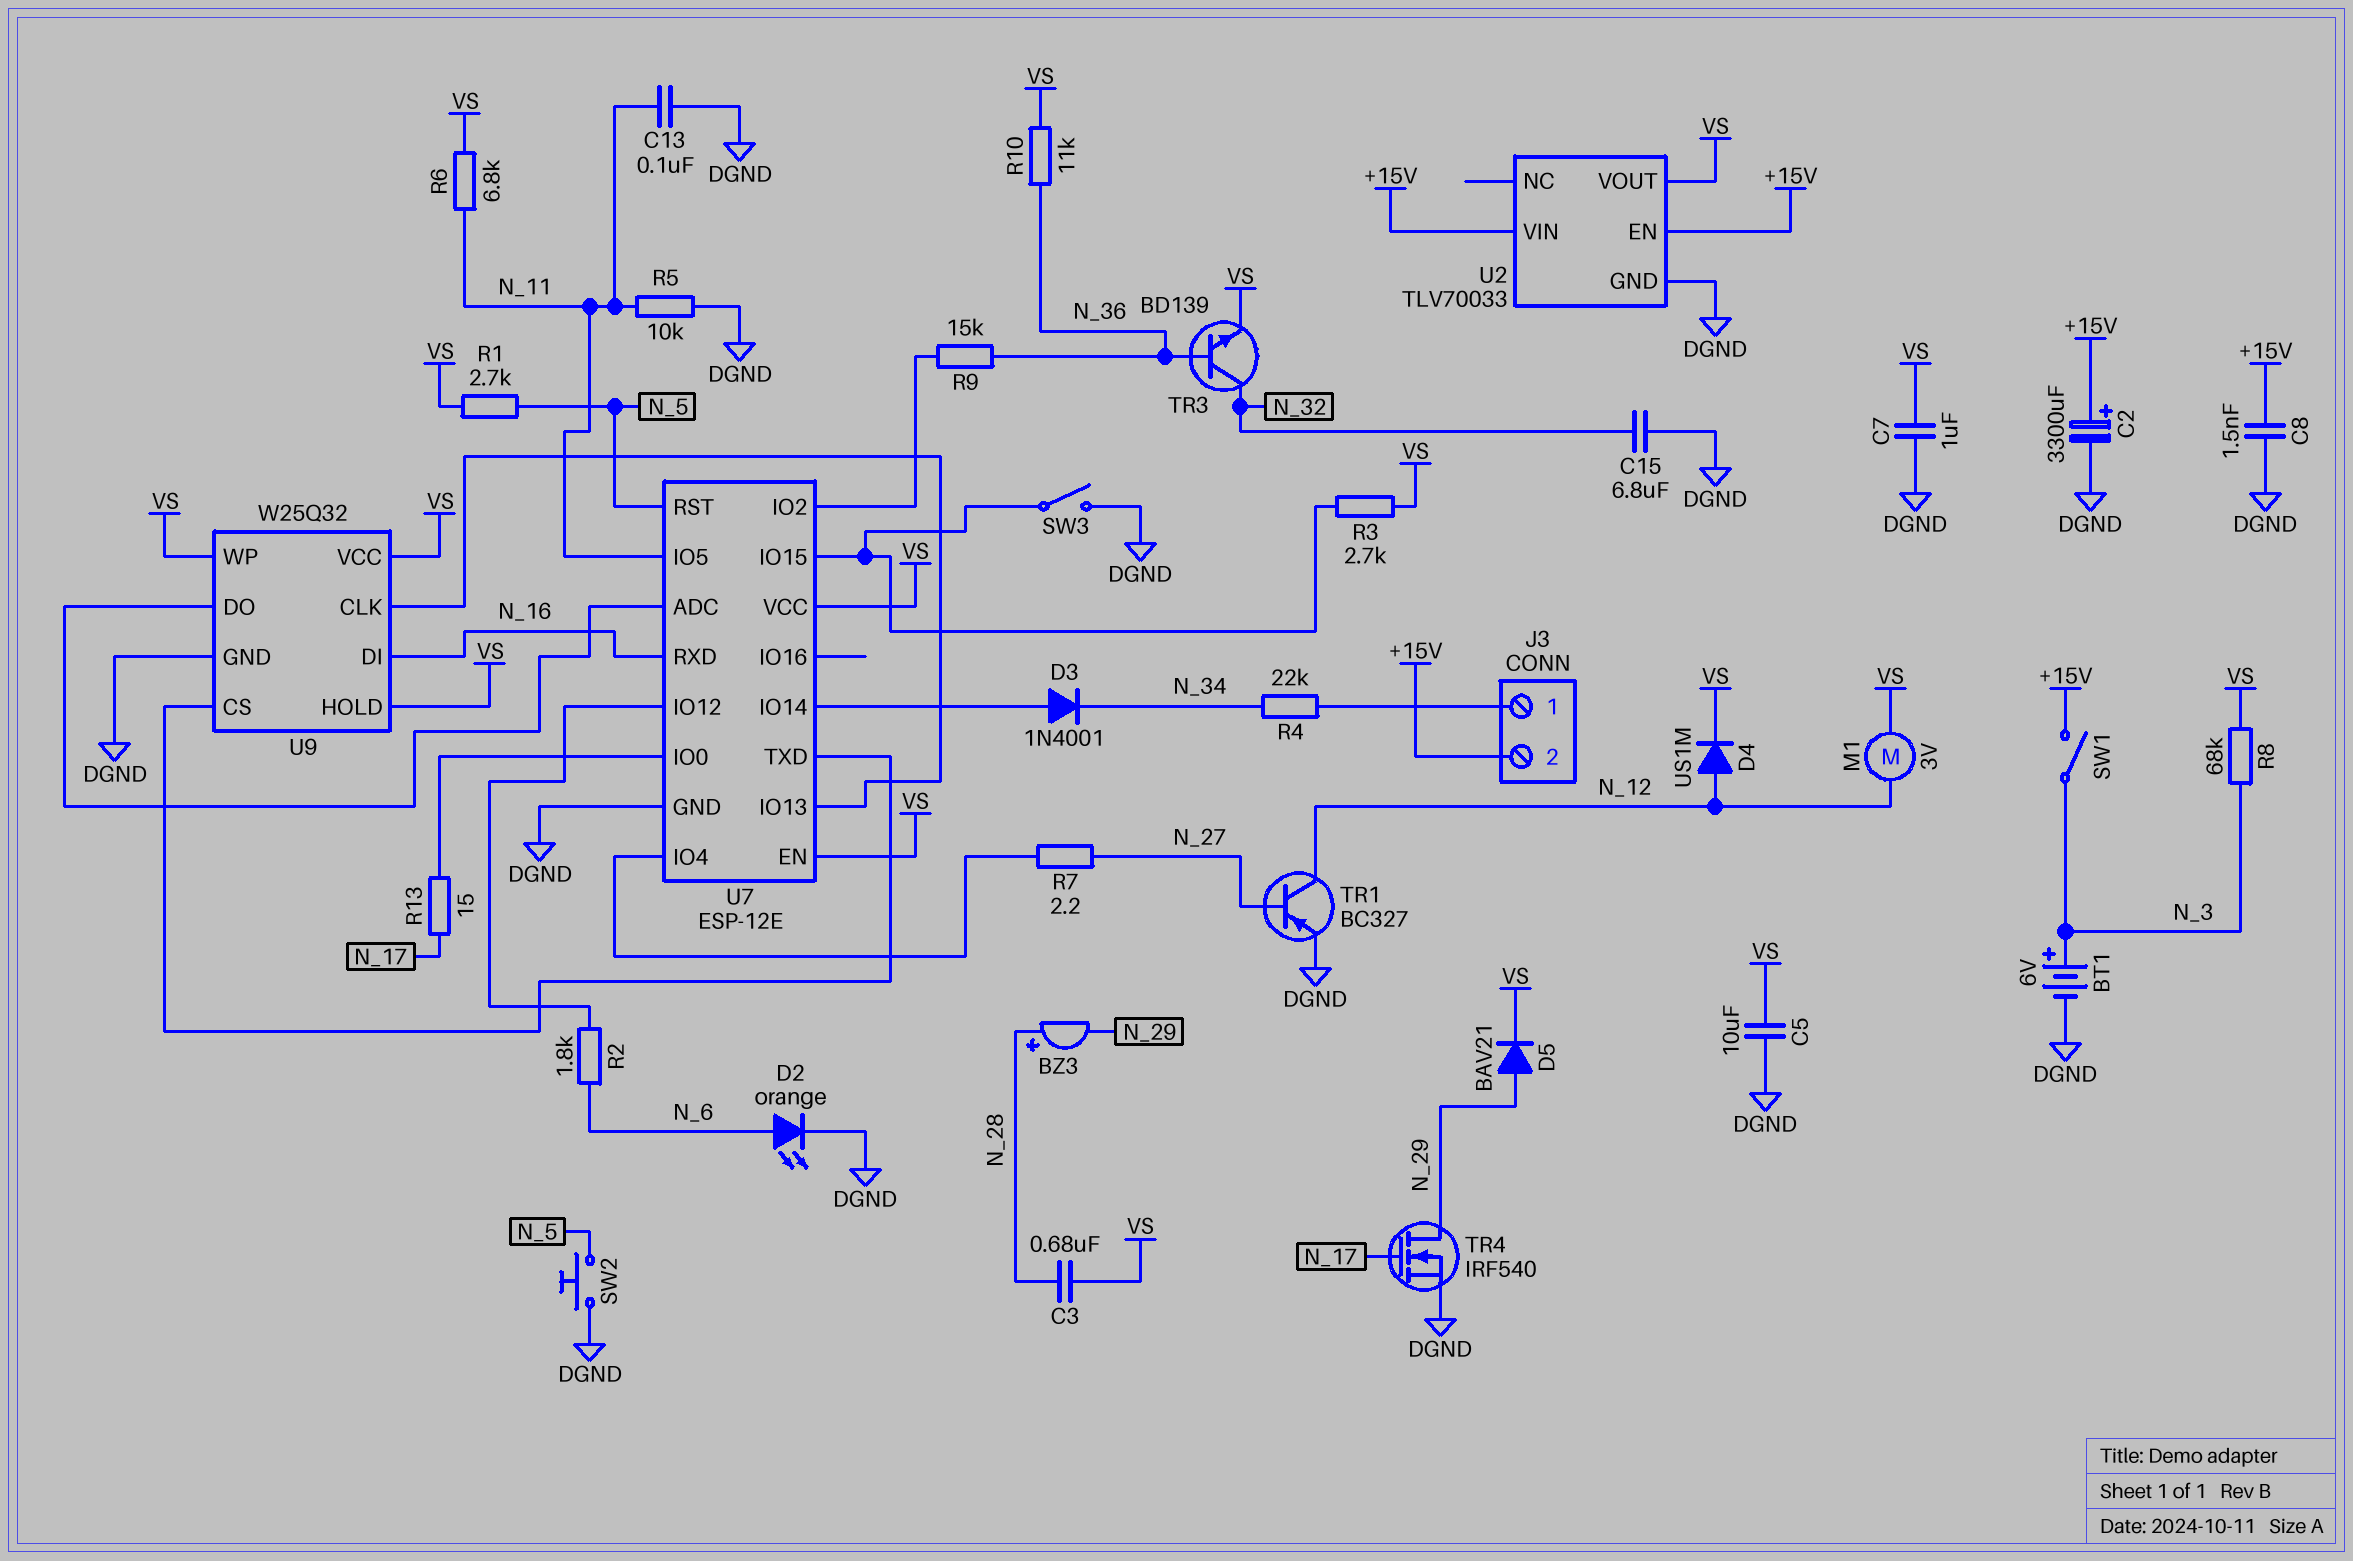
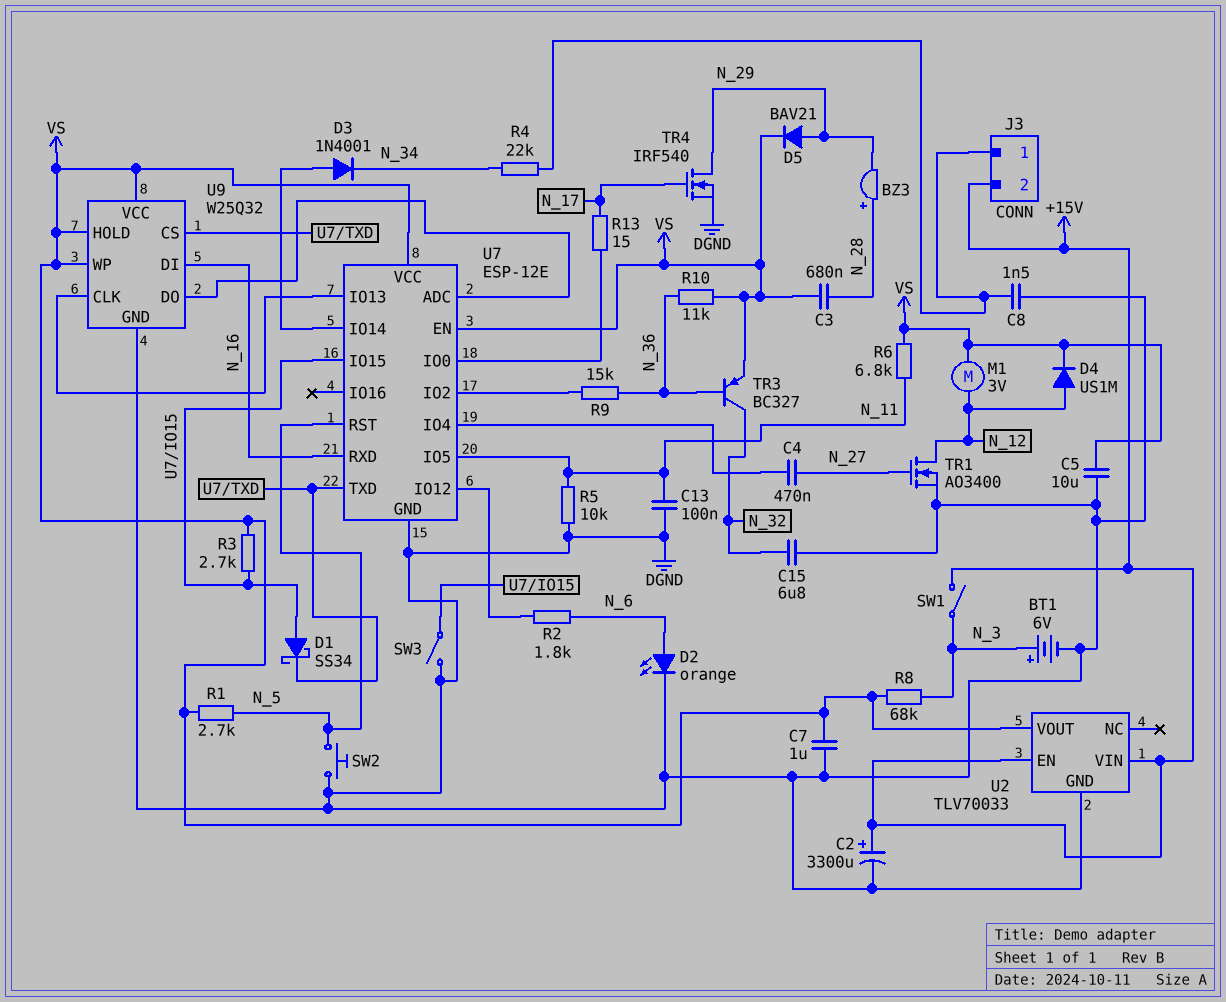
C4: none -> 470nF (N_27, U7/IO4)
C8: 1.5nF (+15V, DGND) -> 1.5nF (DGND, J3/1)
D1: none -> schottky SS34 (A U7/IO15, K U7/TXD)
R7: 2.2 (N_27, U7/IO4) -> none
TR1: PNP BC327 (B N_27, C N_12, E DGND) -> NMOS AO3400 (G N_27, D N_12, S DGND)
TR3: NPN BD139 (B N_36, C N_32, E VS) -> PNP BC327 (B N_36, C N_32, E VS)

